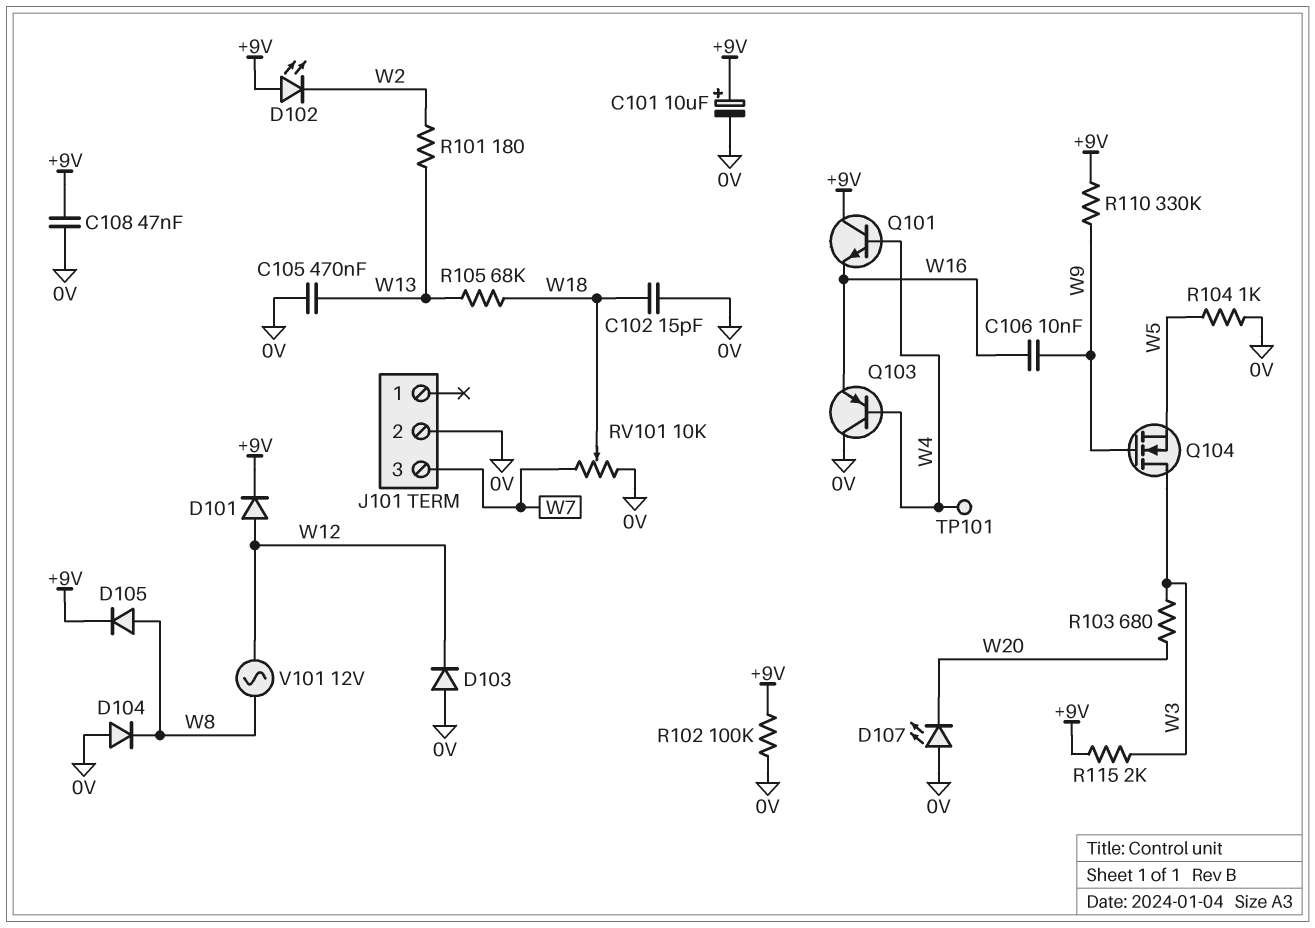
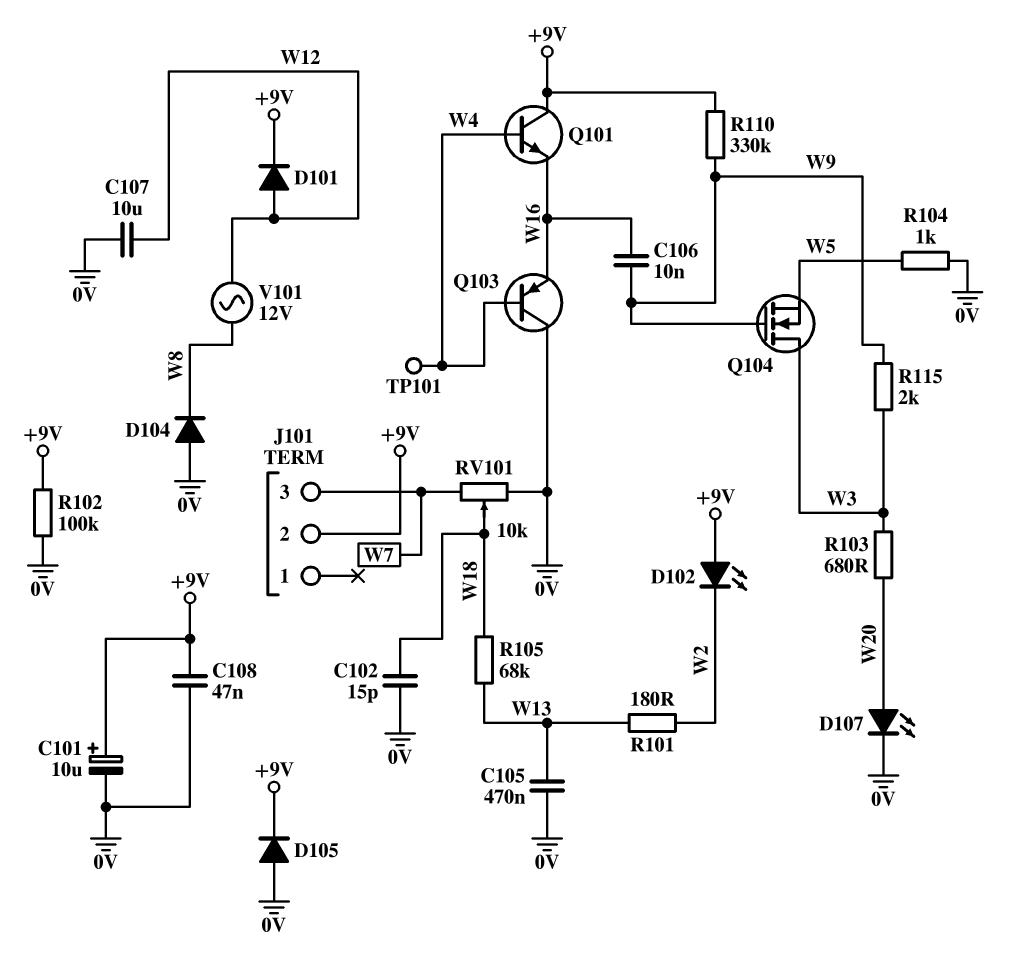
C107: none -> 10uF (0V, W12)
D103: diode (A 0V, K W12) -> none
D105: diode (A W8, K +9V) -> diode (A 0V, K +9V)
D107: LED (A 0V, K W20) -> LED (A W20, K 0V)
J101 pin 2: 0V -> +9V
R115: 2k (+9V, W3) -> 2k (W3, W9)

